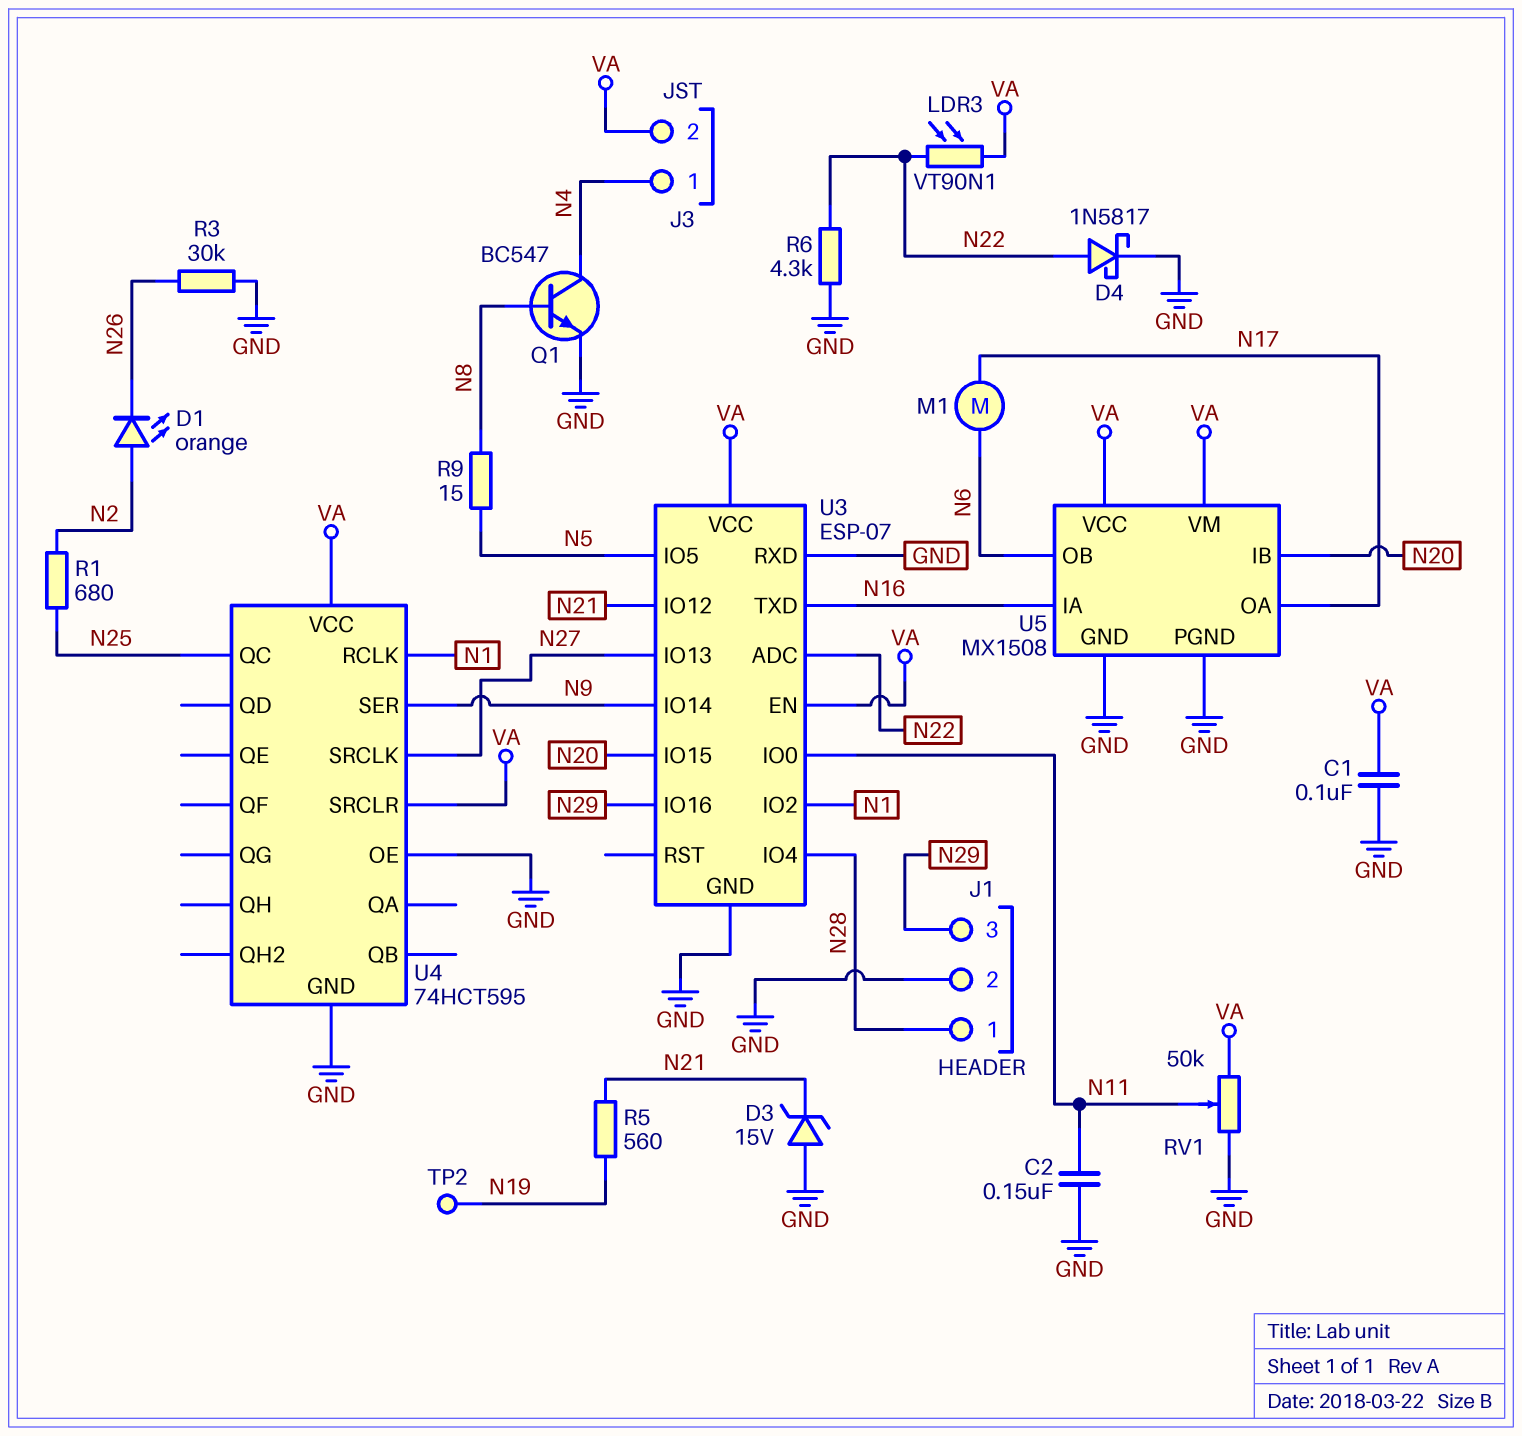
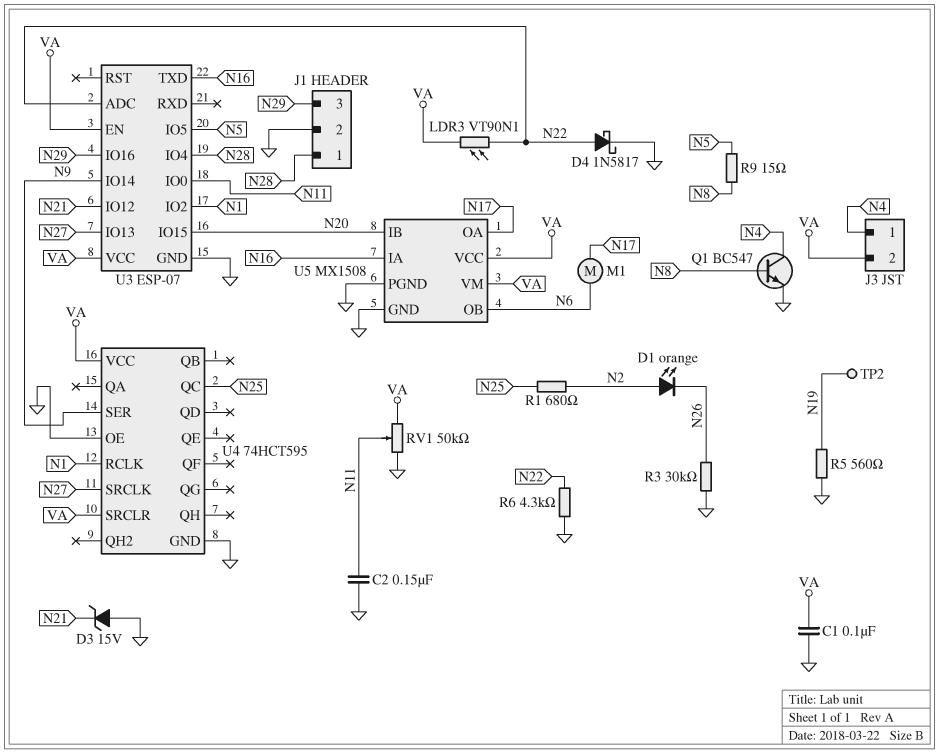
R5: 560 (N19, N21) -> 560 (GND, N19)
U3 pin RXD: GND -> none

